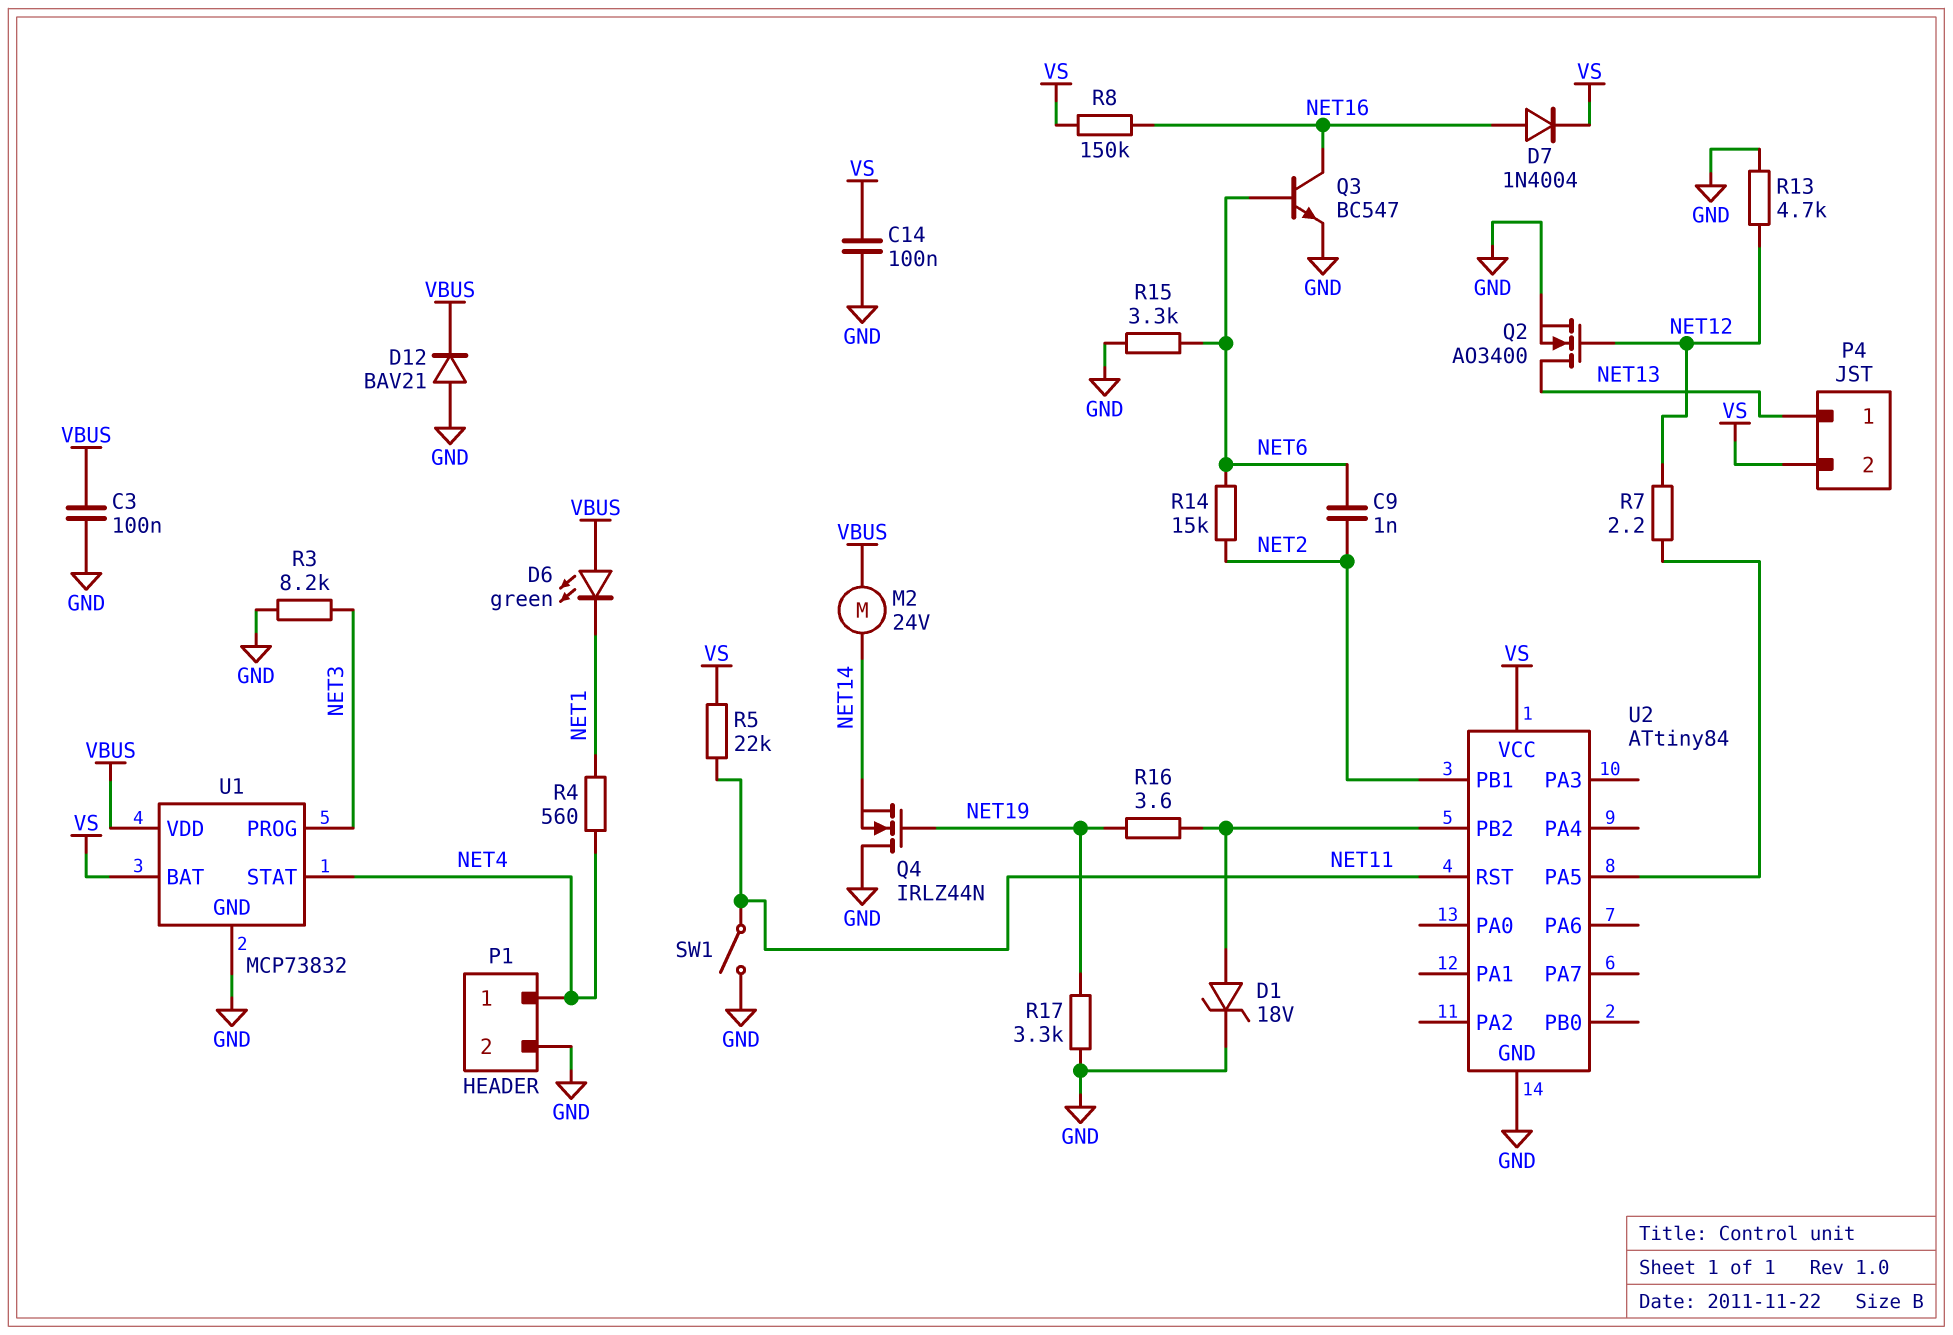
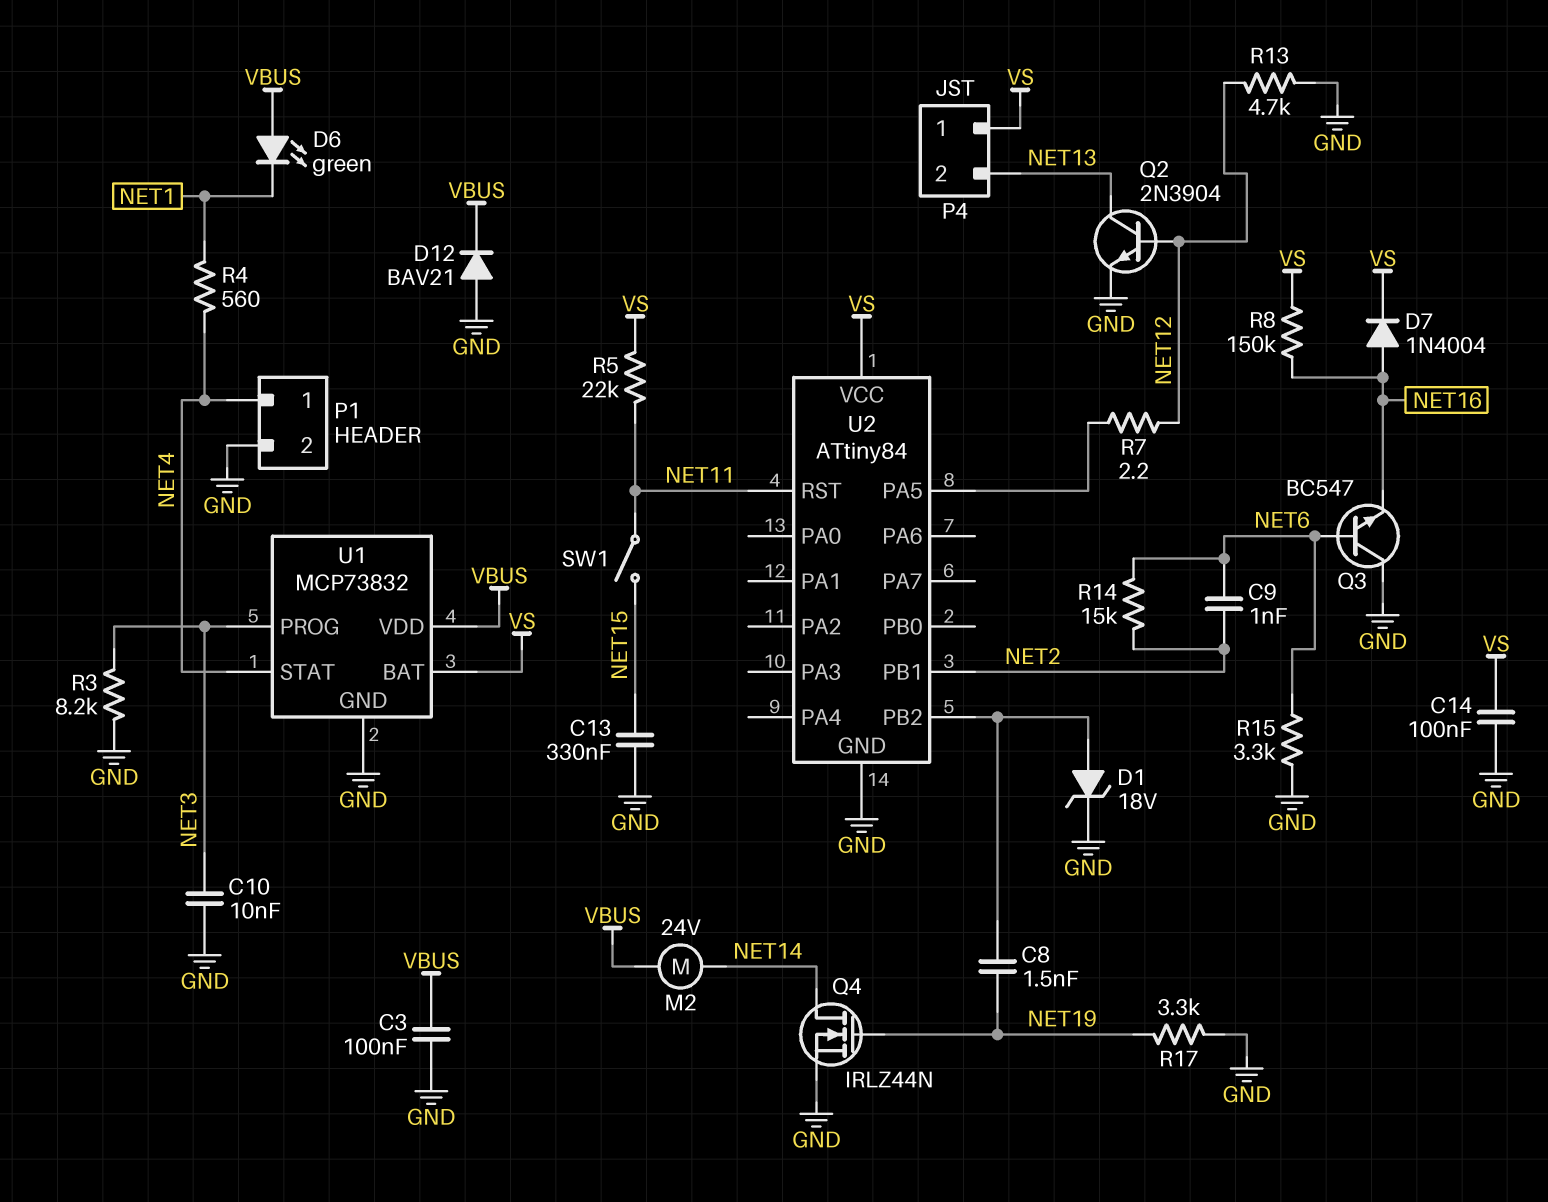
C8: none -> 1.5nF (NET19, U2/PB2)
C10: none -> 10nF (GND, NET3)
C13: none -> 330nF (GND, NET15)
P4 pin 1: NET13 -> VS
P4 pin 2: VS -> NET13
Q2: NMOS AO3400 (G NET12, D NET13, S GND) -> NPN 2N3904 (B NET12, C NET13, E GND)
Q3: NPN BC547 (B NET6, C NET16, E GND) -> NPN BC547 (B NET6, C GND, E NET16)
Q4: NMOS IRLZ44N (G NET19, D GND, S NET14) -> NMOS IRLZ44N (G NET19, D NET14, S GND)
R16: 3.6 (NET19, U2/PB2) -> none
SW1: switch (GND, NET11) -> switch (NET11, NET15)

